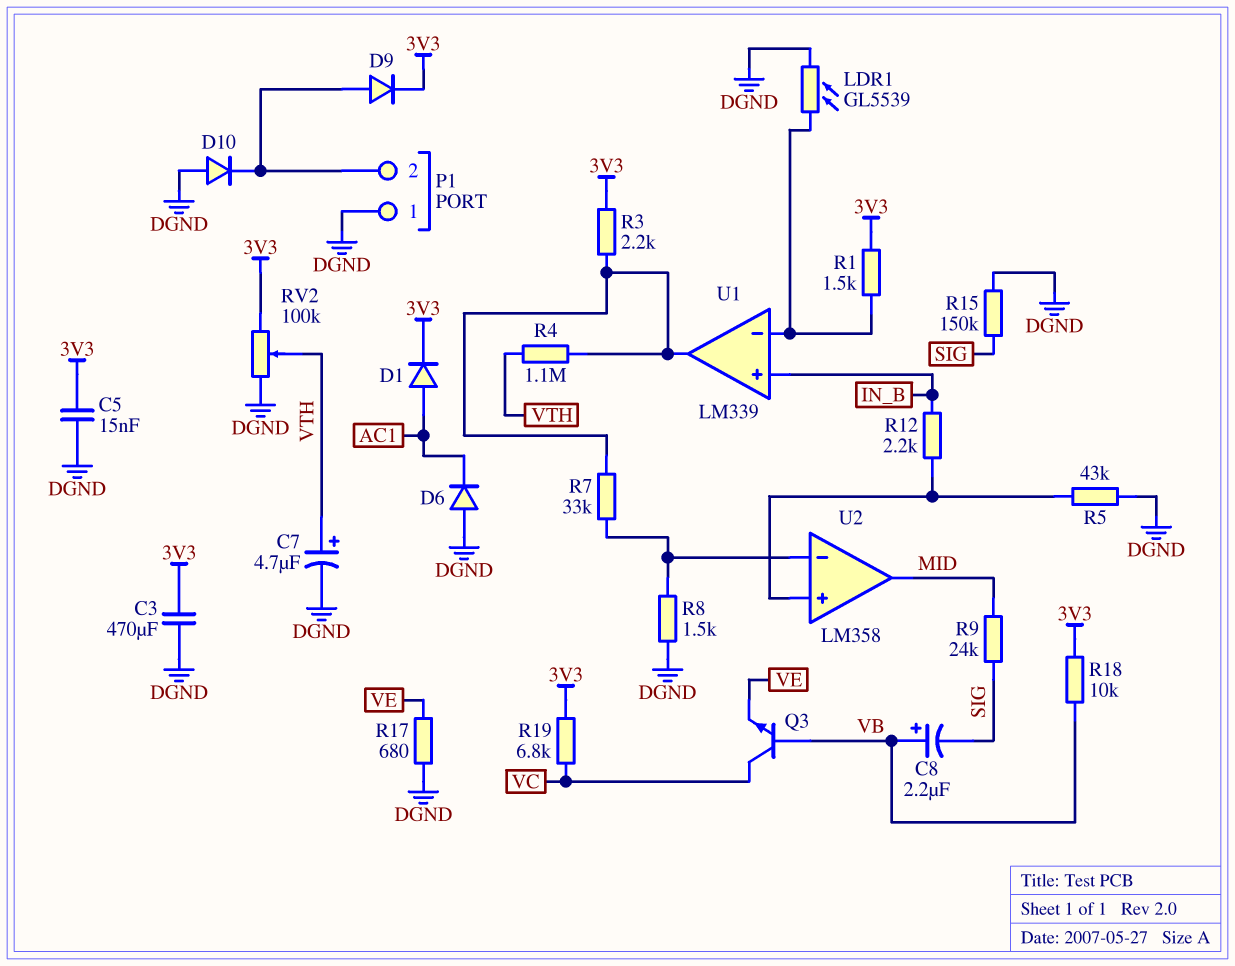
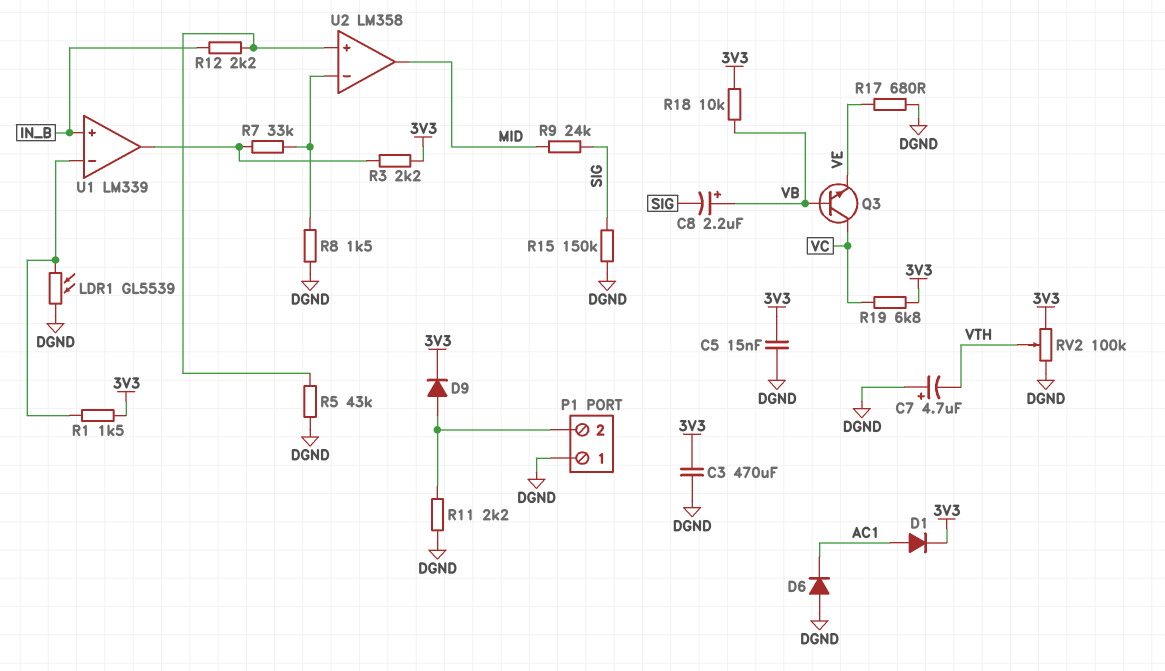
C7: 4.7uF (plus VTH, minus DGND) -> 4.7uF (plus DGND, minus VTH)
D10: diode (A DGND, K P1/2) -> none
R4: 1.1M (U1/out, VTH) -> none
R11: none -> 2.2k (DGND, P1/2)

